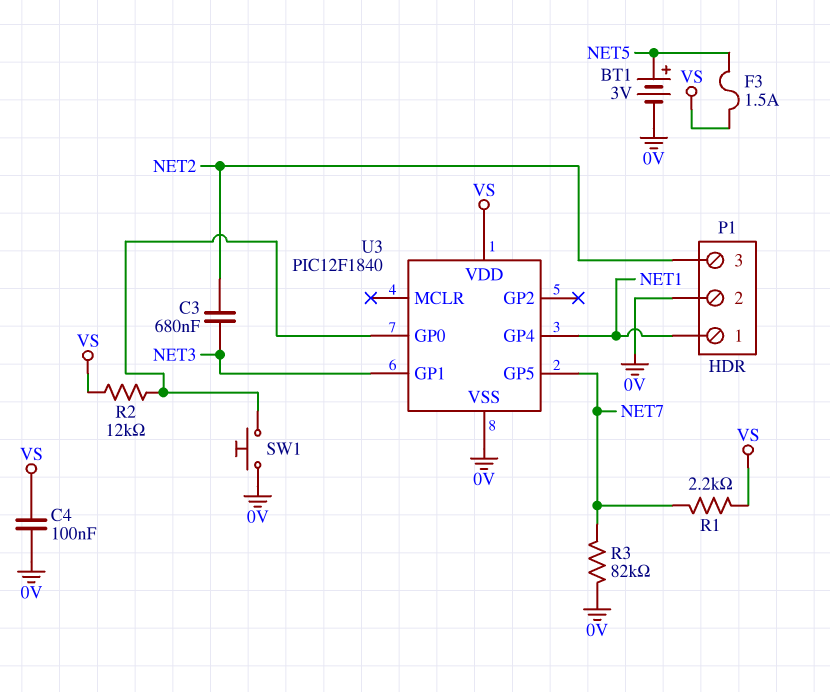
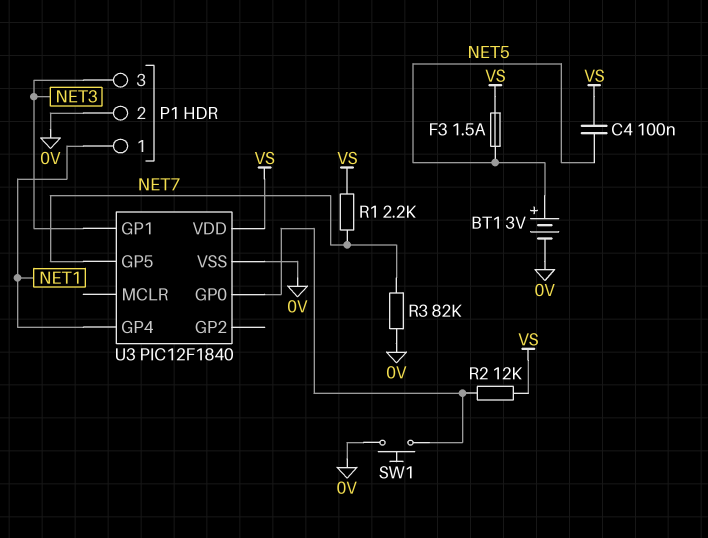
C3: 680nF (NET2, NET3) -> none
C4: 100nF (0V, VS) -> 100nF (NET5, VS)
P1 pin 3: NET2 -> NET3

